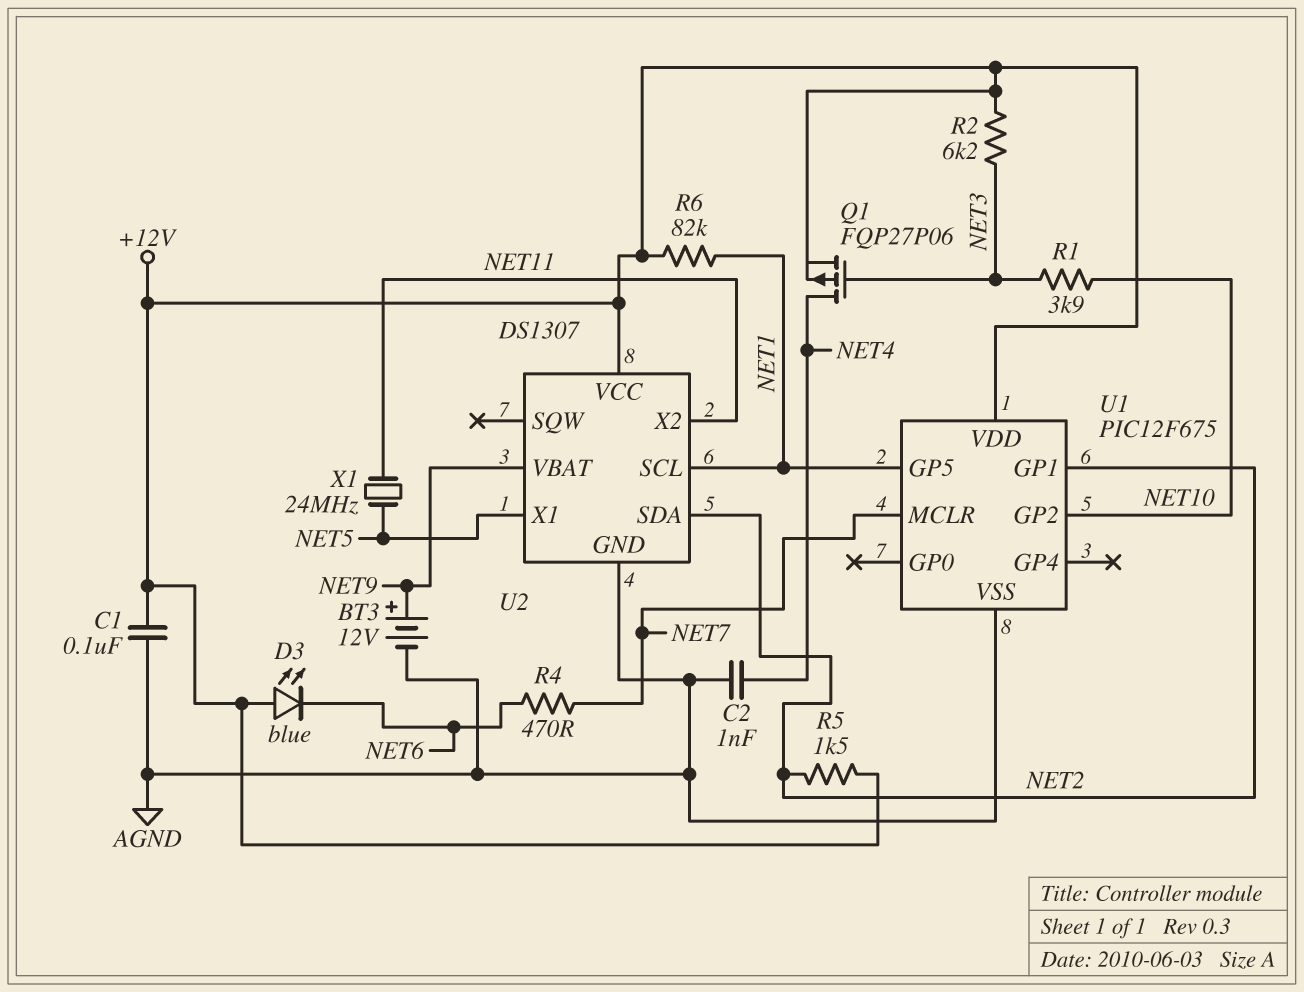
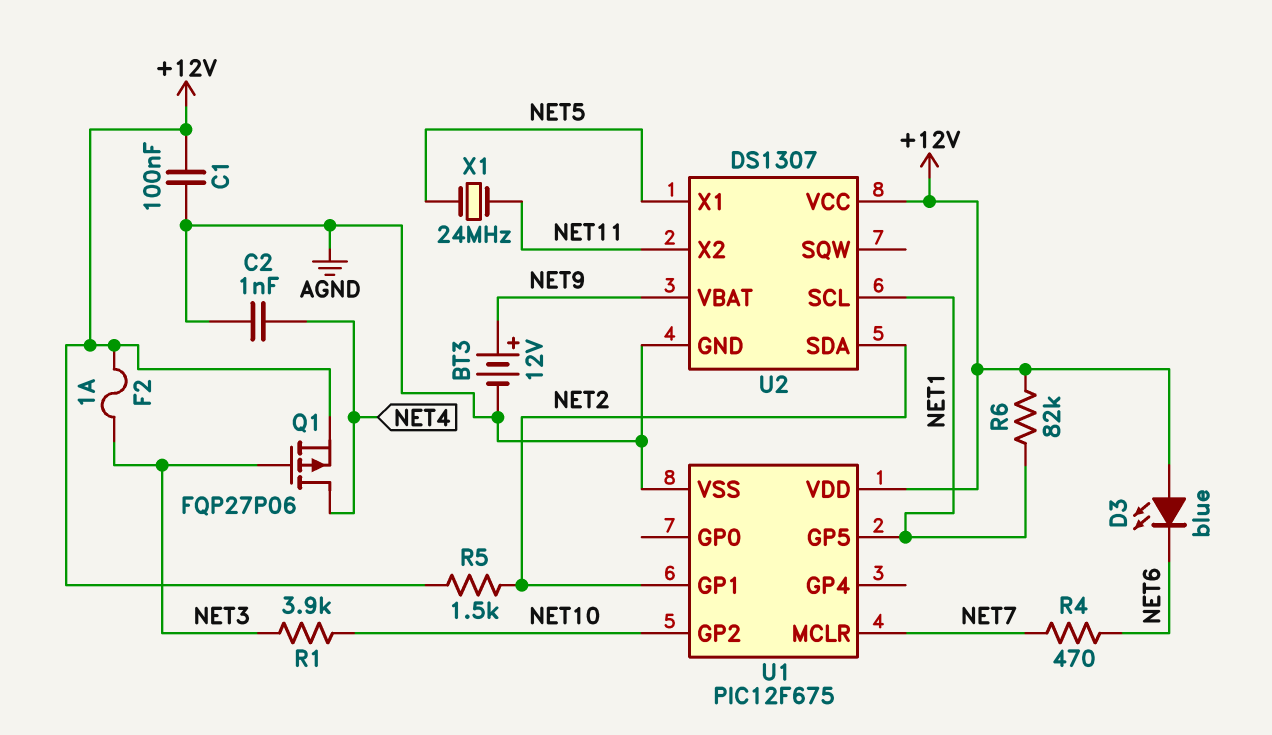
F2: none -> 1A (+12V, NET3)
R2: 6.2k (+12V, NET3) -> none

